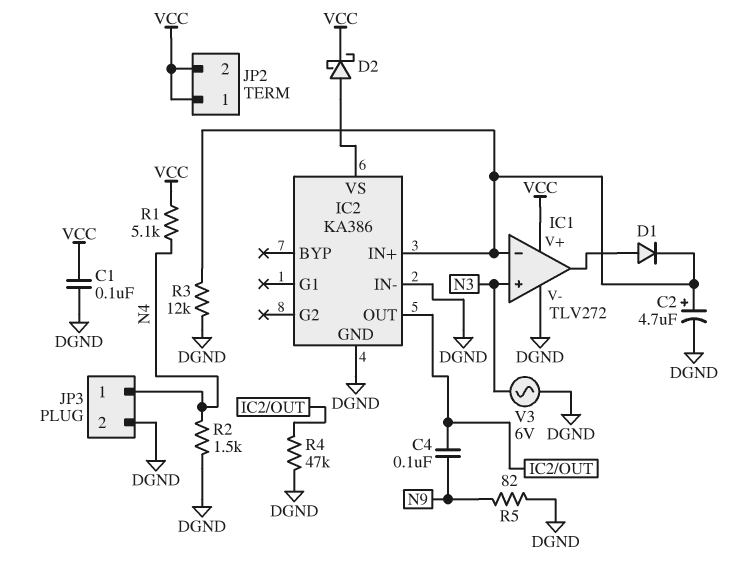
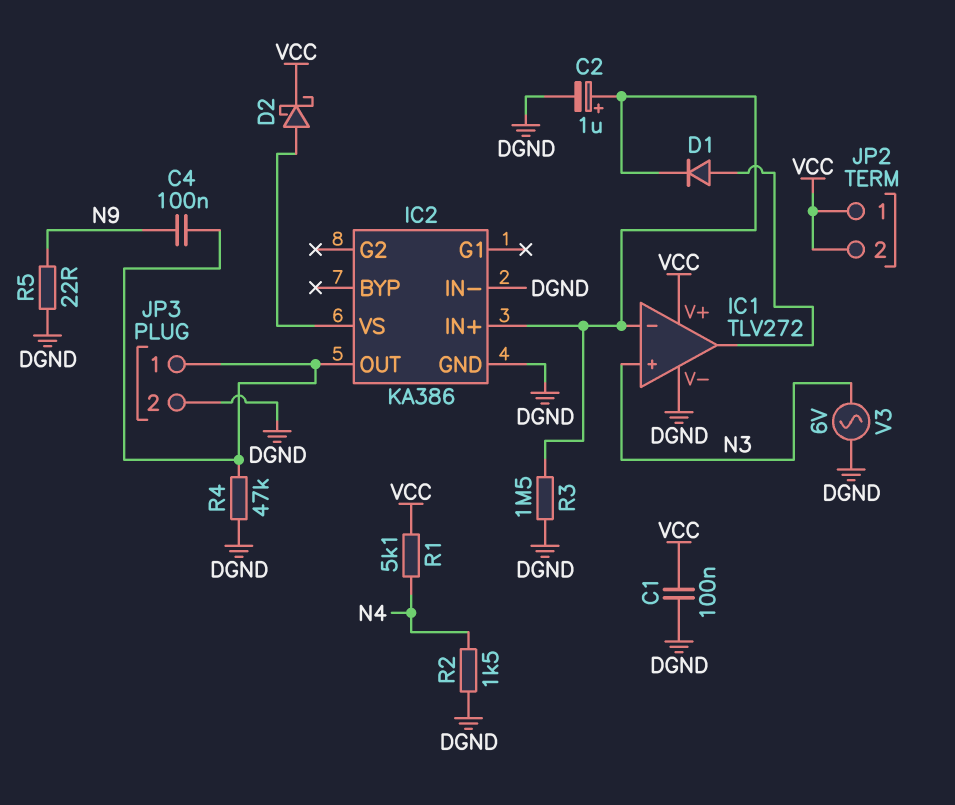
C2: 4.7uF (plus IC1/in-, minus DGND) -> 1uF (plus IC1/in-, minus DGND)
JP3 pin 1: N4 -> IC2/OUT
R3: 12k (DGND, IC1/in-) -> 1.5M (DGND, IC1/in-)
R5: 82 (DGND, N9) -> 22 (DGND, N9)

